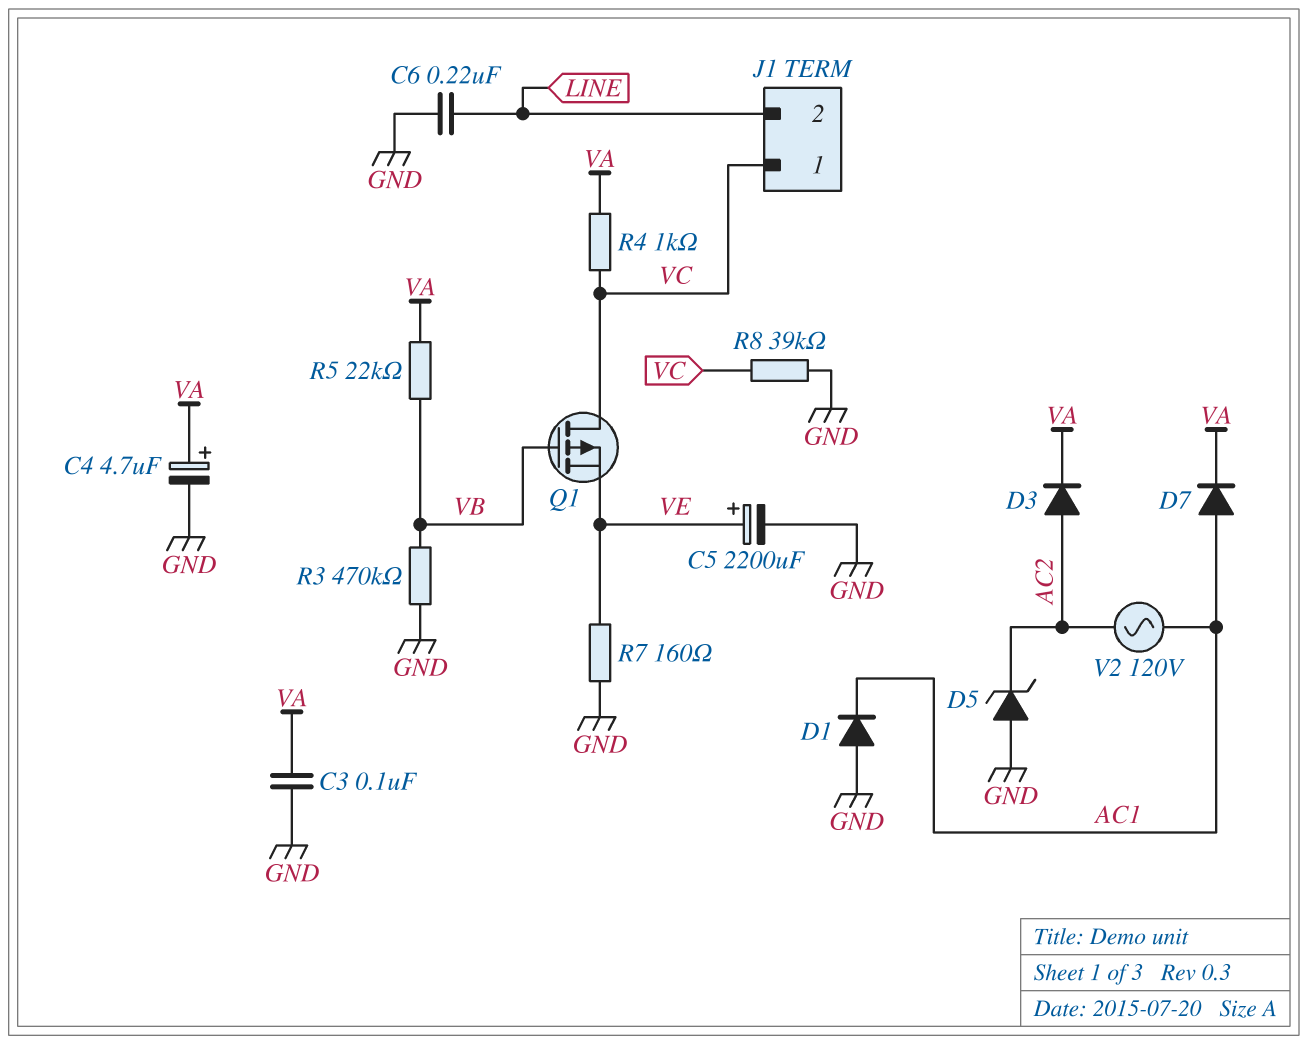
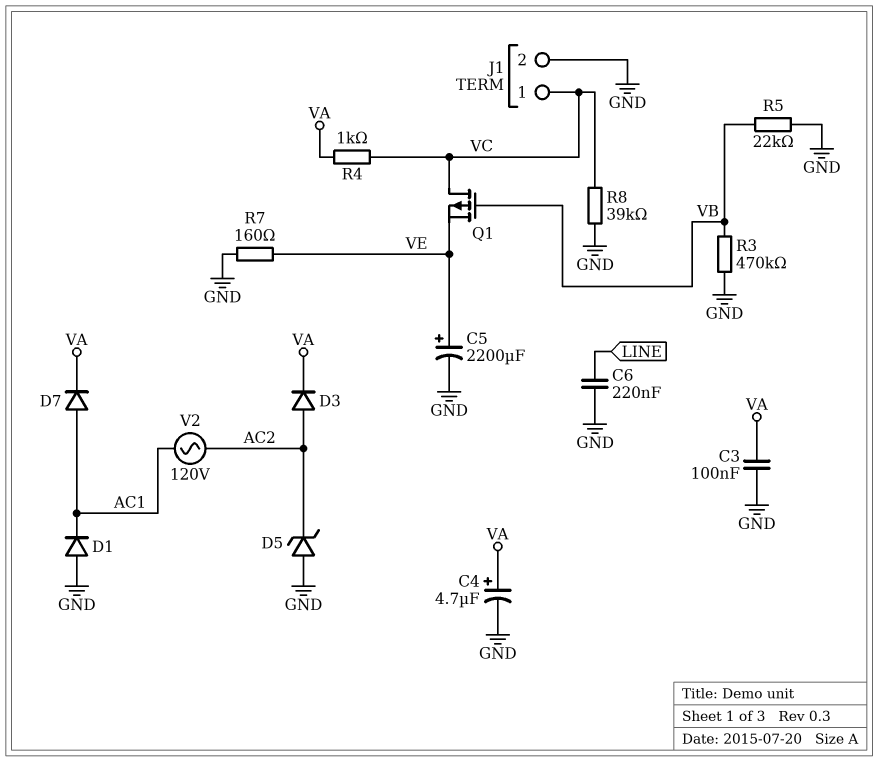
J1 pin 2: LINE -> GND
R5: 22k (VA, VB) -> 22k (GND, VB)

